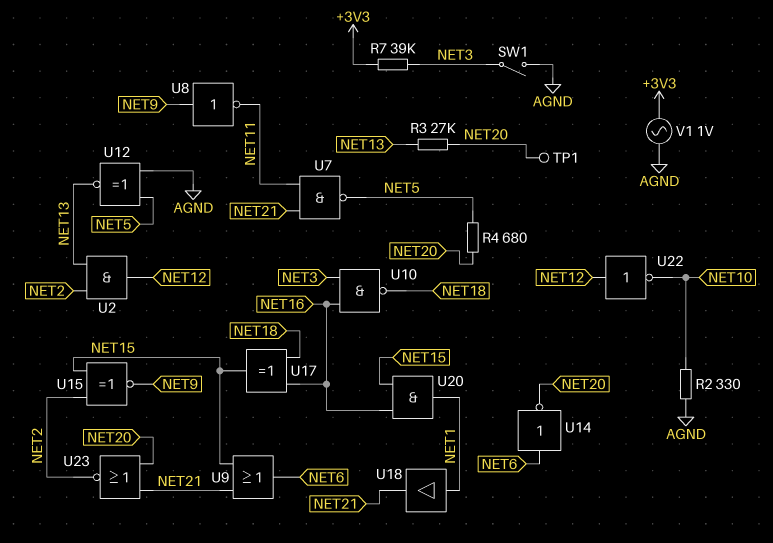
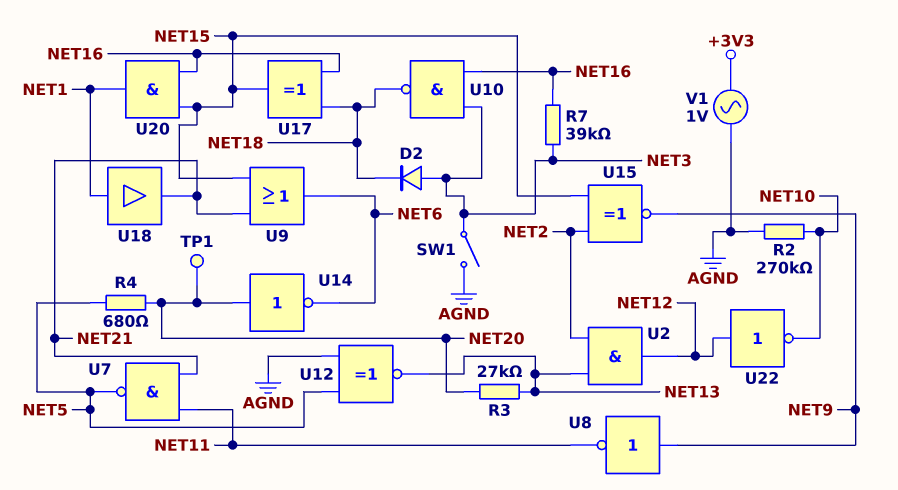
D2: none -> diode (A NET3, K NET18)
R2: 330 (AGND, NET10) -> 270k (AGND, NET10)
R7: 39k (+3V3, NET3) -> 39k (NET3, NET16)
U14: NOT (in NET6, out NET20) -> NOT (in NET20, out NET6)
U23: NOR (in NET20, in NET21, out NET2) -> none

